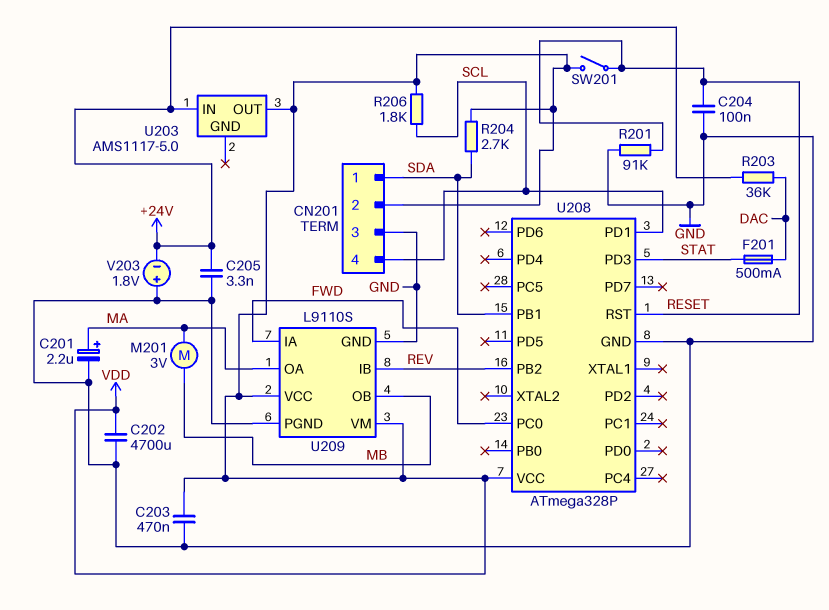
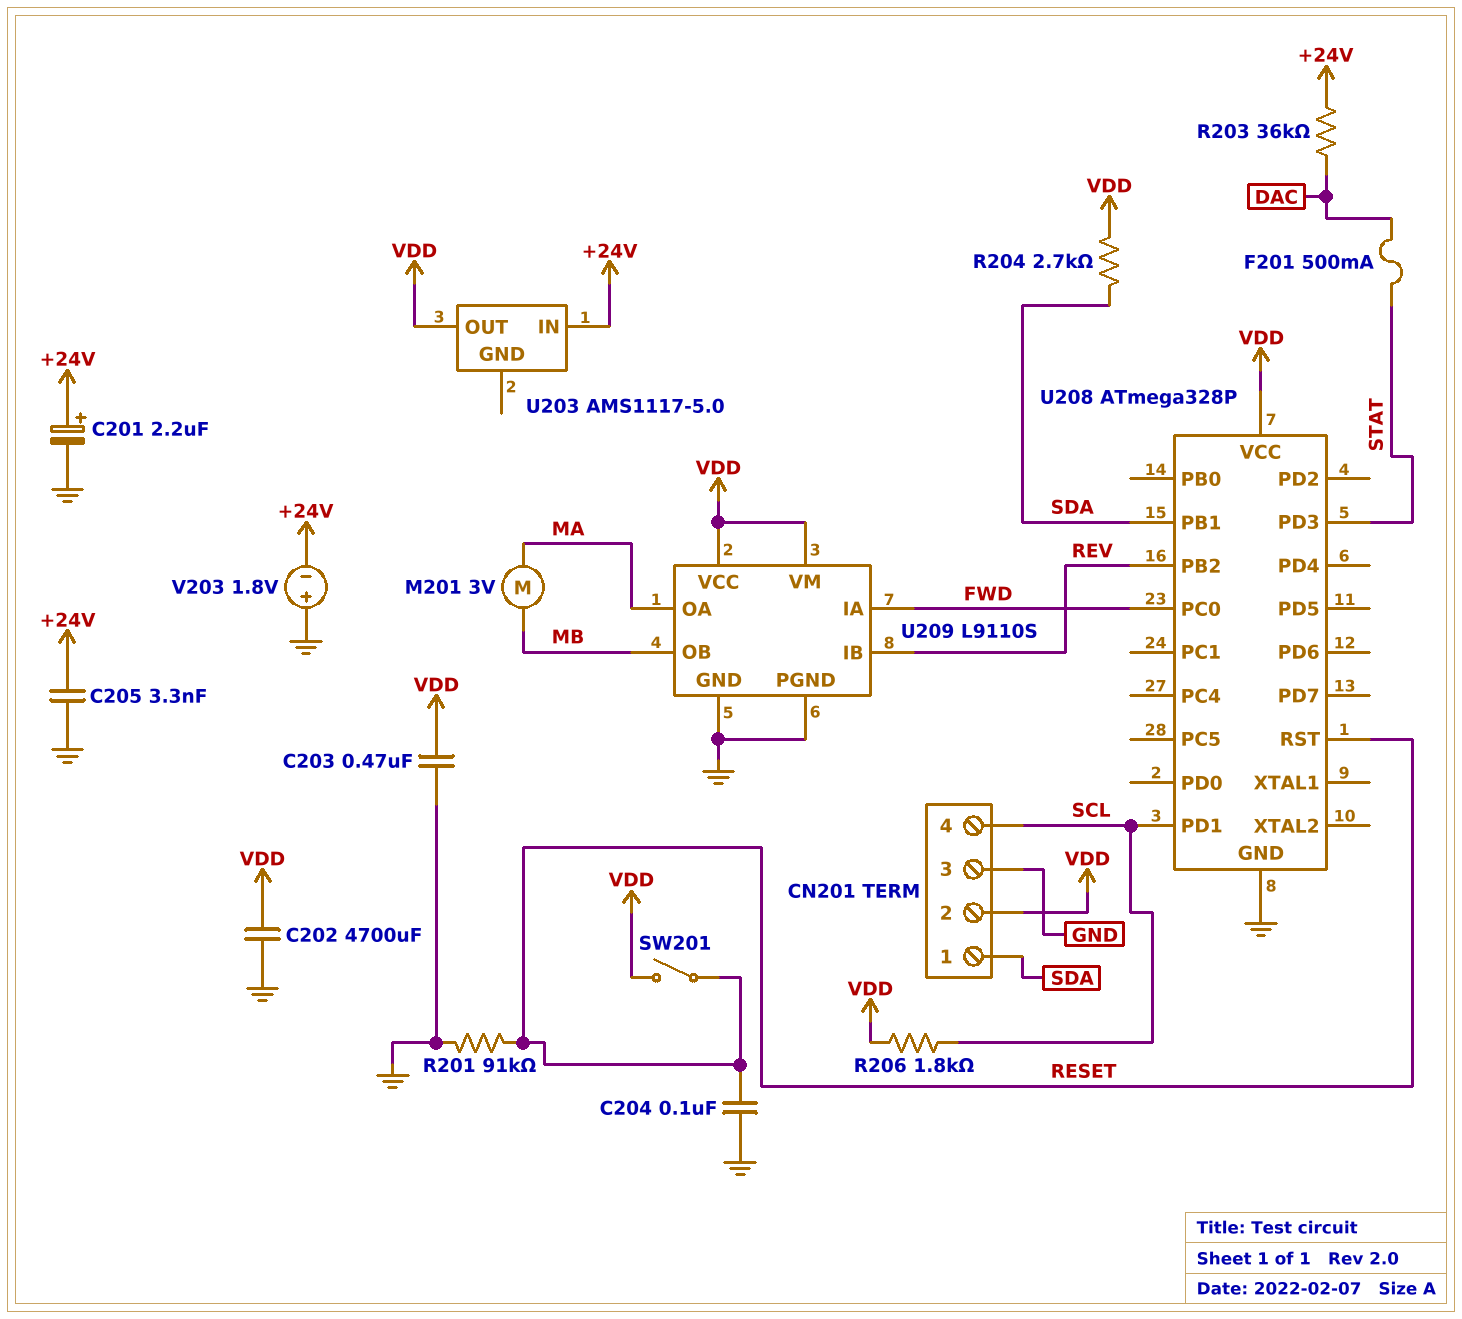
C201: 2.2uF (plus MA, minus GND) -> 2.2uF (plus +24V, minus GND)

